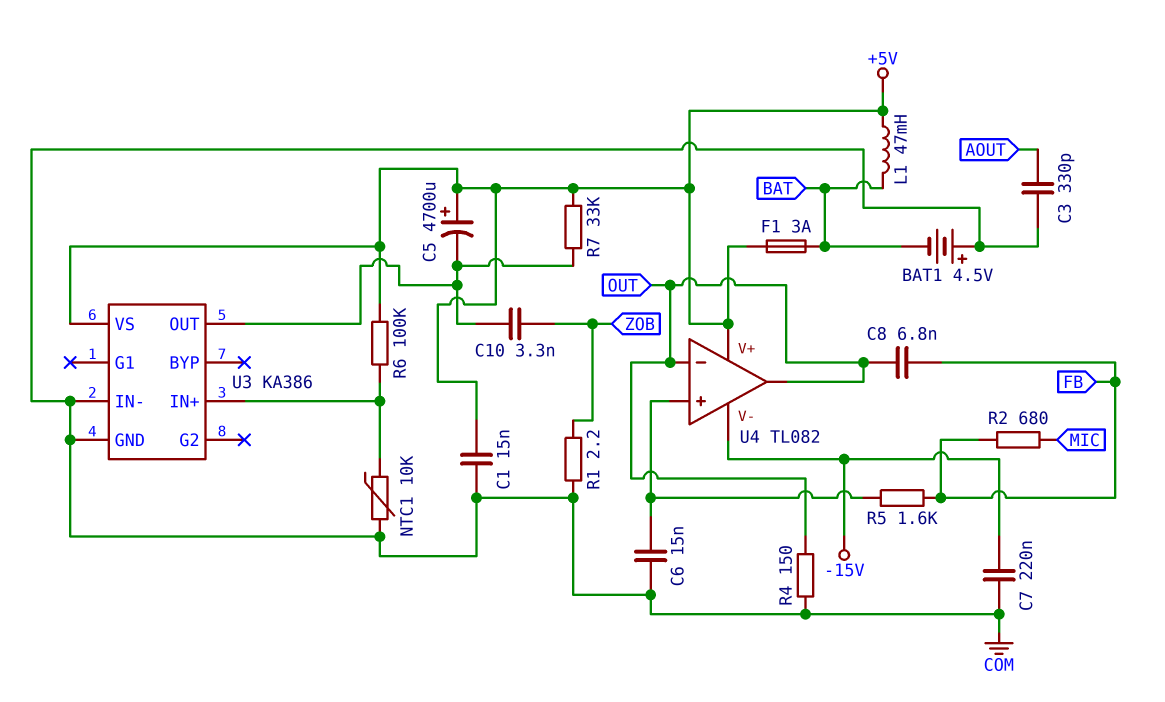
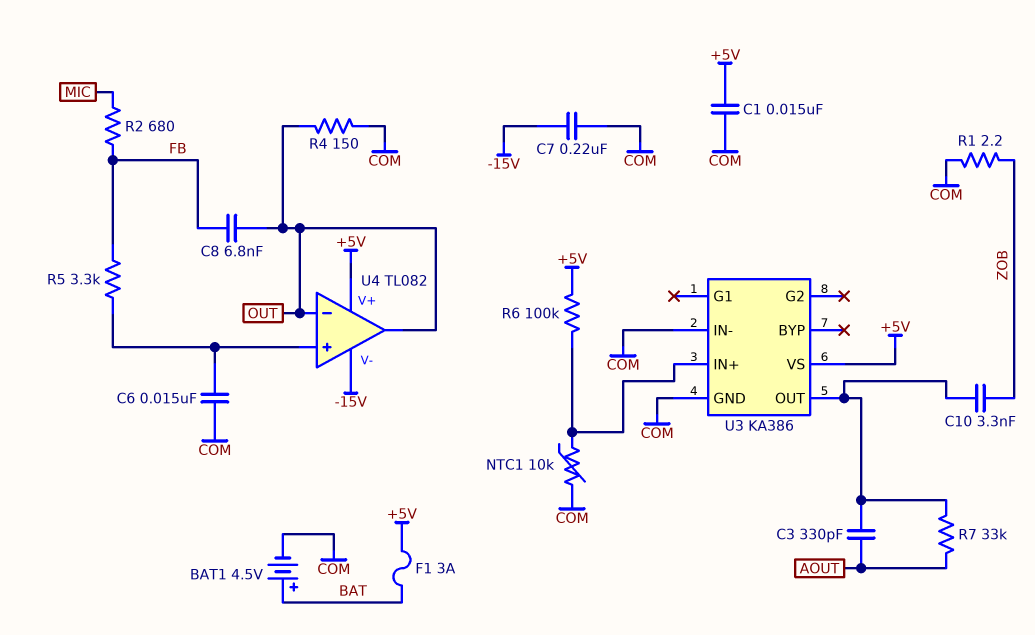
BAT1: 4.5V (plus COM, minus BAT) -> 4.5V (plus BAT, minus COM)
C3: 330pF (AOUT, COM) -> 330pF (AOUT, U3/OUT)
C5: 4700uF (plus +5V, minus U3/OUT) -> none
L1: 47mH (+5V, BAT) -> none
R5: 1.6k (FB, U4/in+) -> 3.3k (FB, U4/in+)
R7: 33k (+5V, U3/OUT) -> 33k (AOUT, U3/OUT)

